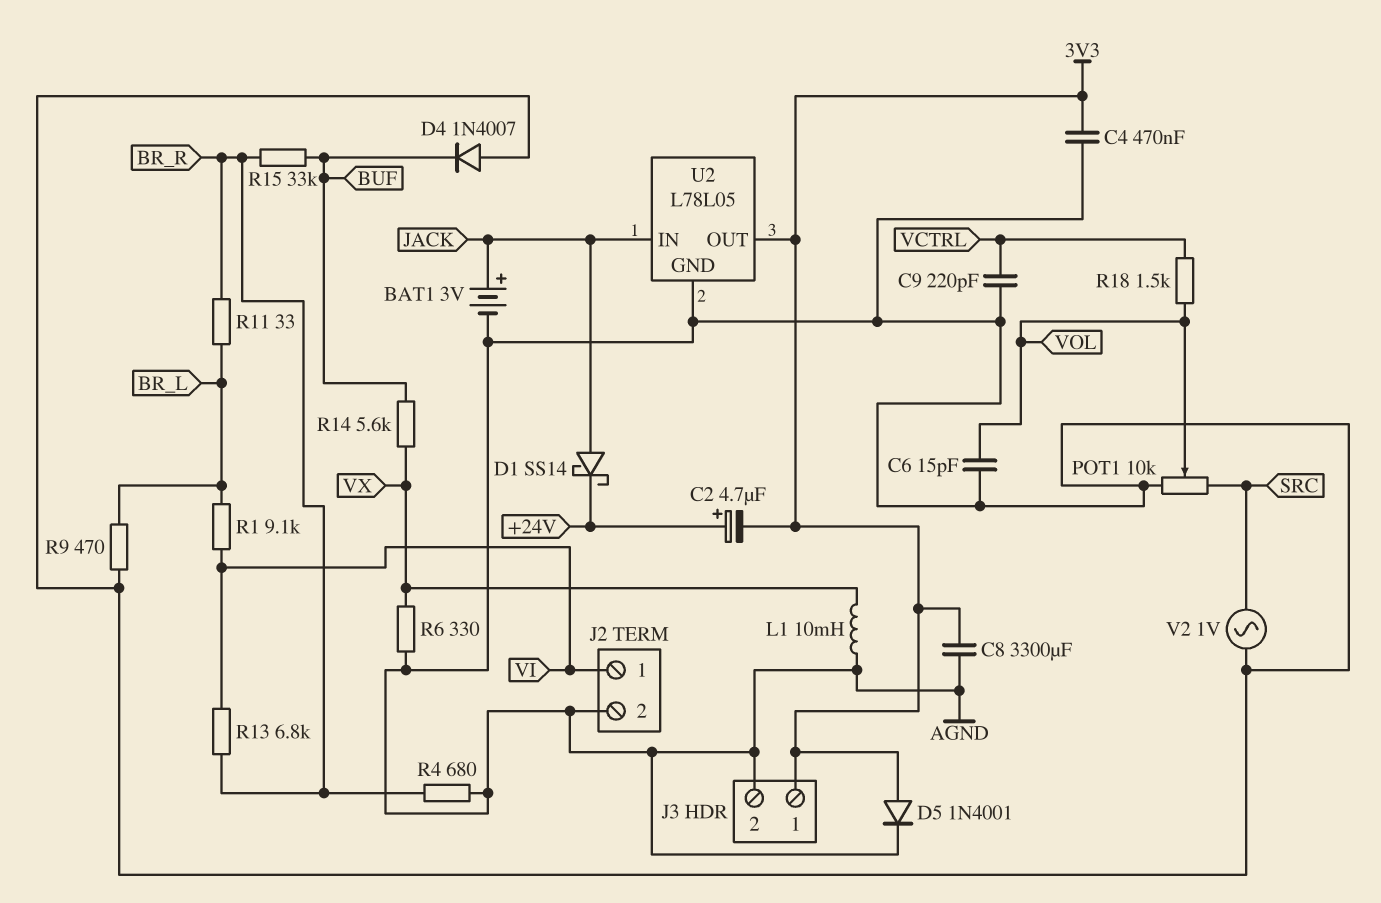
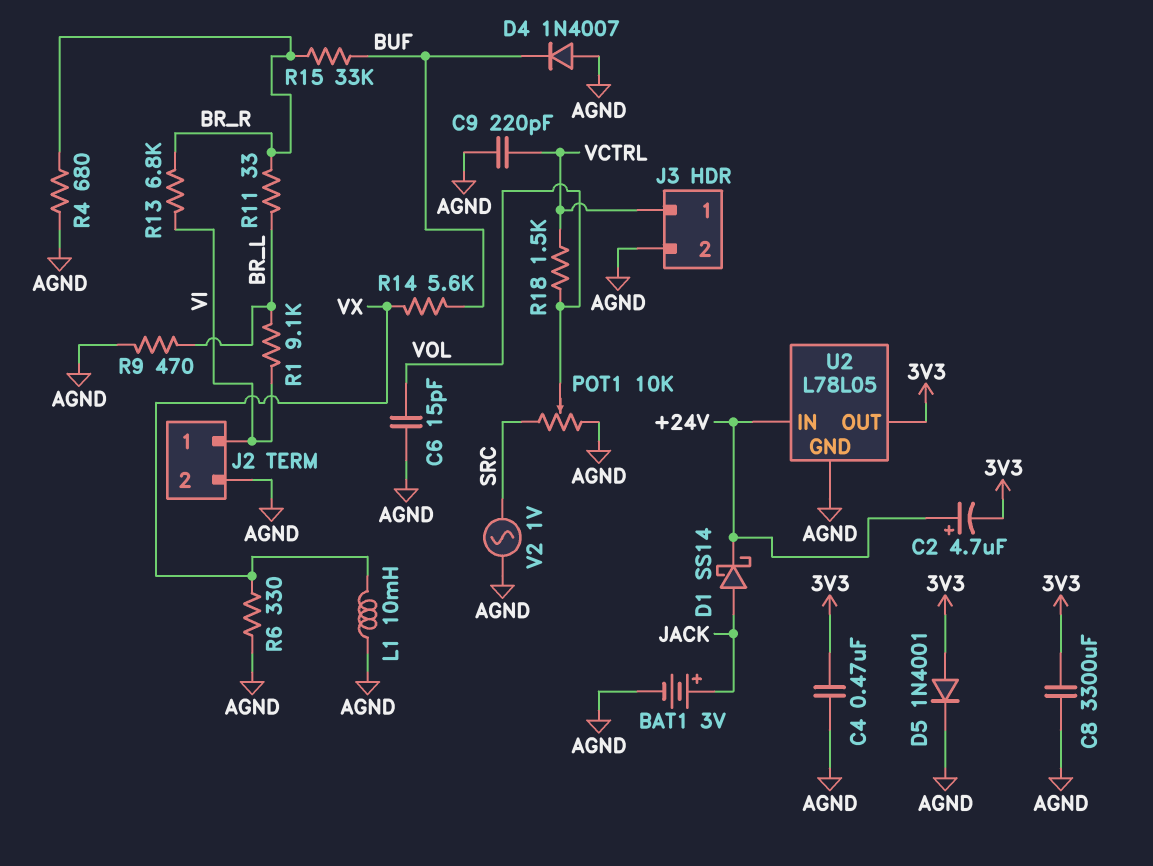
J3 pin 1: 3V3 -> VCTRL
U2 pin IN: JACK -> +24V

